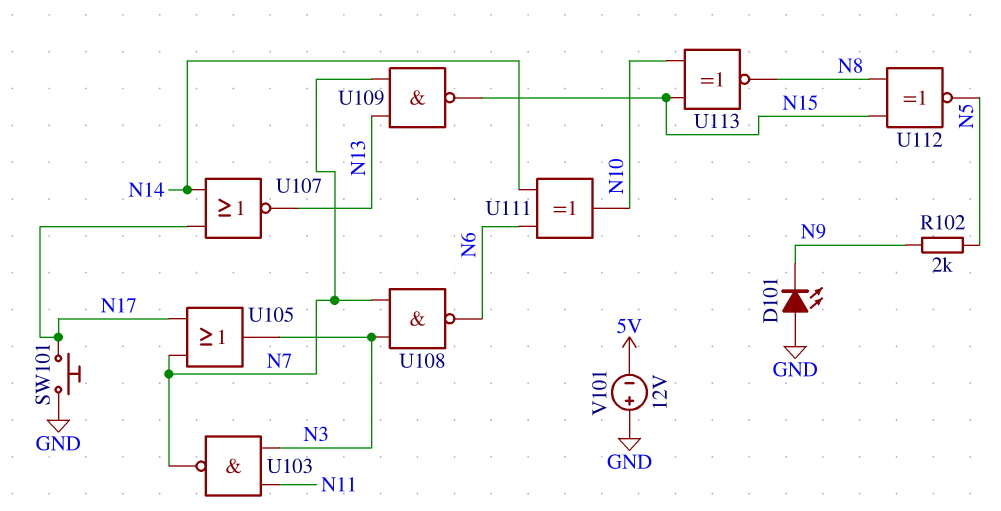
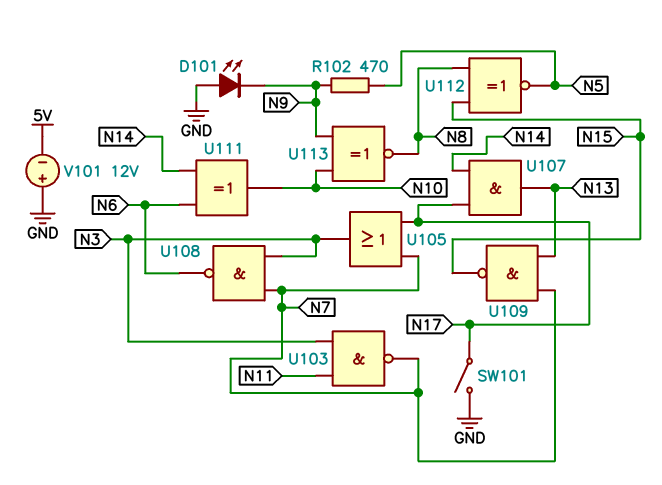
R102: 2k (N5, N9) -> 470 (N5, N9)
SW101: button (GND, N17) -> switch (GND, N17)
U107: NOR (in N14, in N17, out N13) -> AND (in N14, in N17, out N13)
U113: XNOR (in N10, in N15, out N8) -> XNOR (in N9, in N10, out N8)

